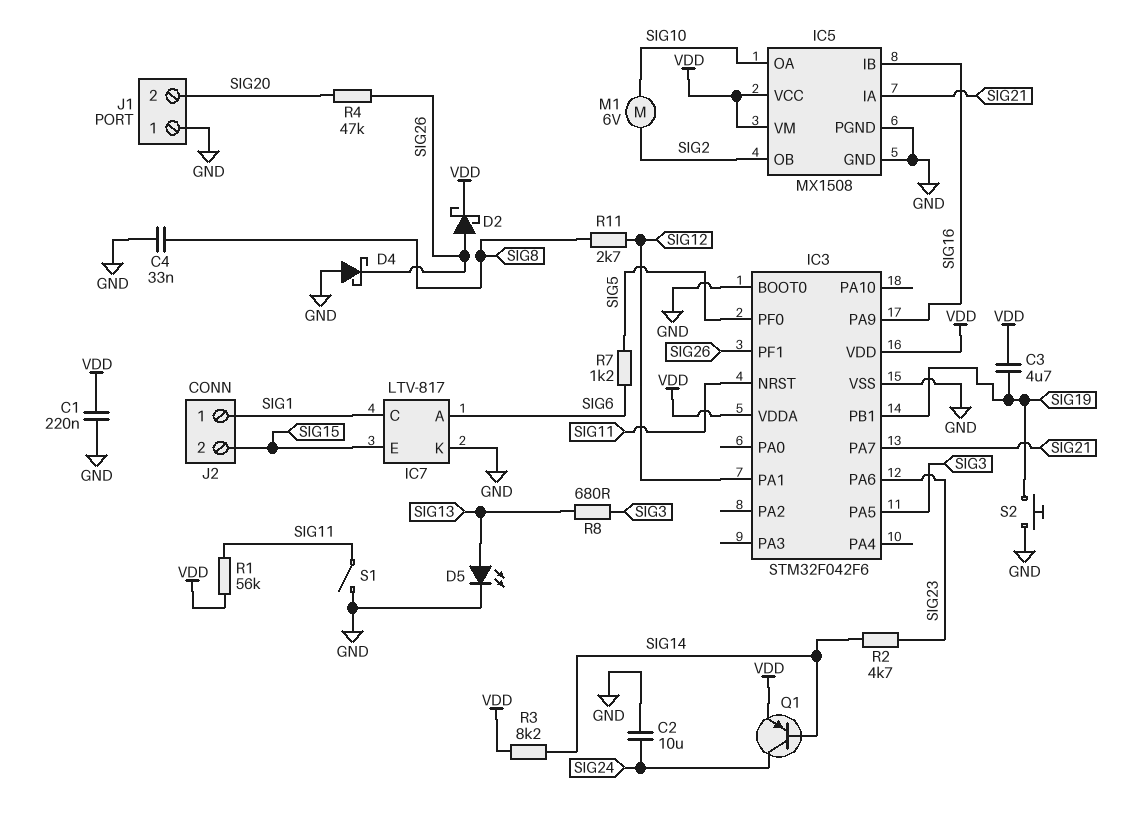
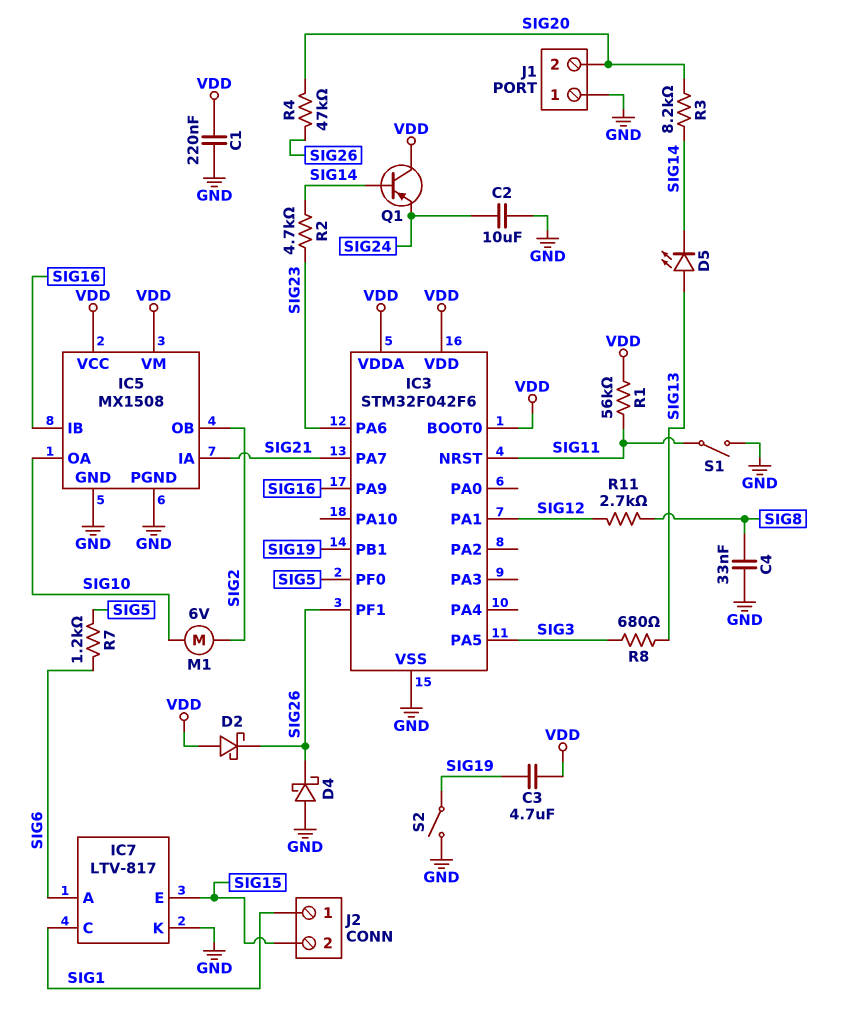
D2: schottky (A SIG26, K VDD) -> schottky (A VDD, K SIG26)
D5: LED (A SIG13, K GND) -> LED (A SIG13, K SIG14)
IC3 pin BOOT0: GND -> VDD
Q1: PNP (B SIG14, C SIG24, E VDD) -> PNP (B SIG14, C VDD, E SIG24)
R3: 8.2k (SIG14, VDD) -> 8.2k (SIG14, SIG20)
S2: button (GND, SIG19) -> switch (GND, SIG19)

